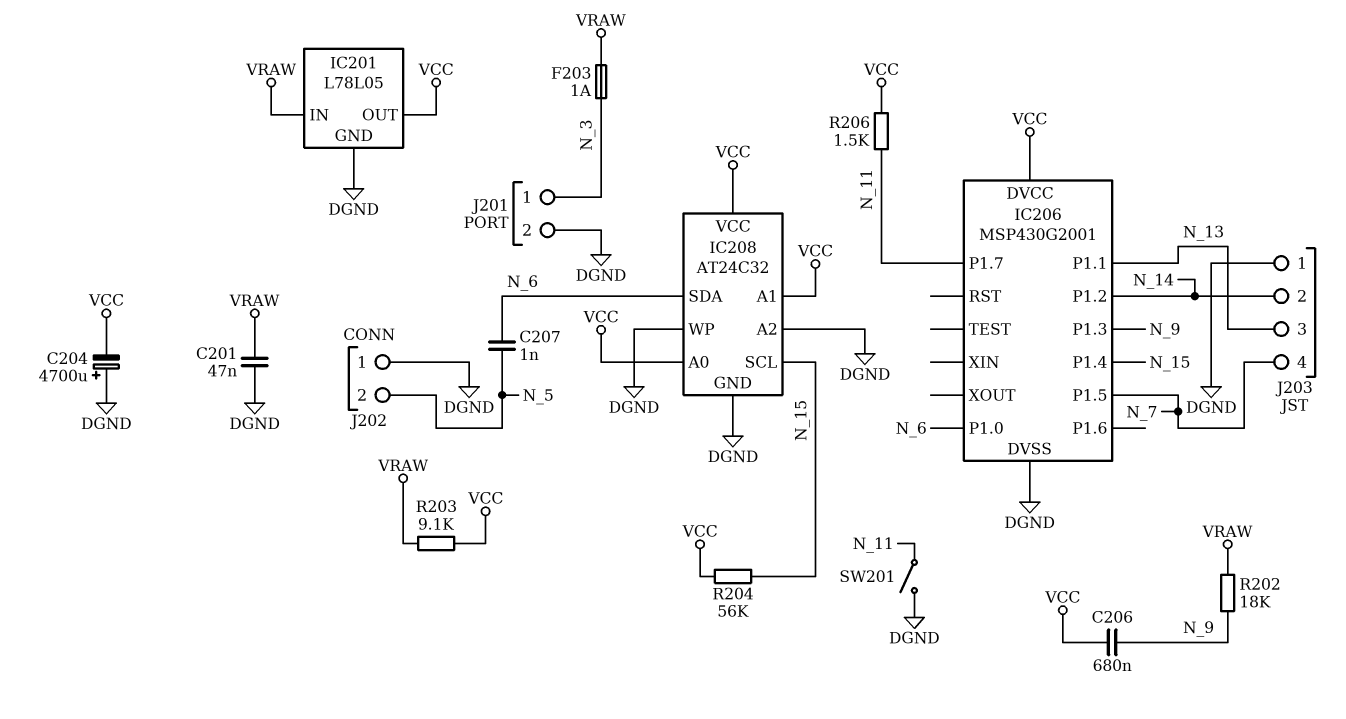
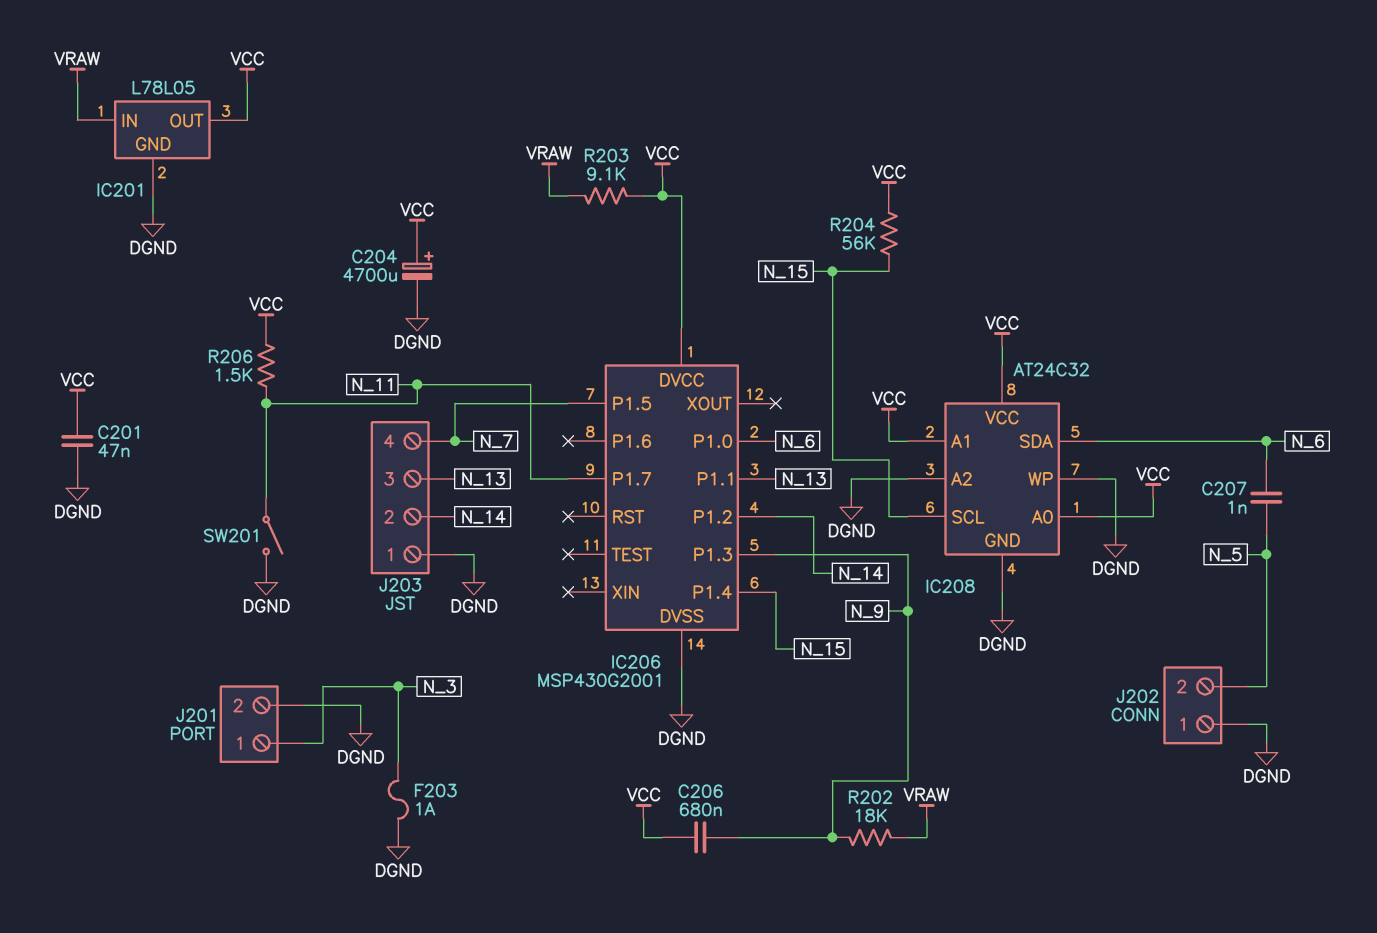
C201: 47nF (DGND, VRAW) -> 47nF (DGND, VCC)
C204: 4700uF (plus DGND, minus VCC) -> 4700uF (plus VCC, minus DGND)
F203: 1A (N_3, VRAW) -> 1A (DGND, N_3)

